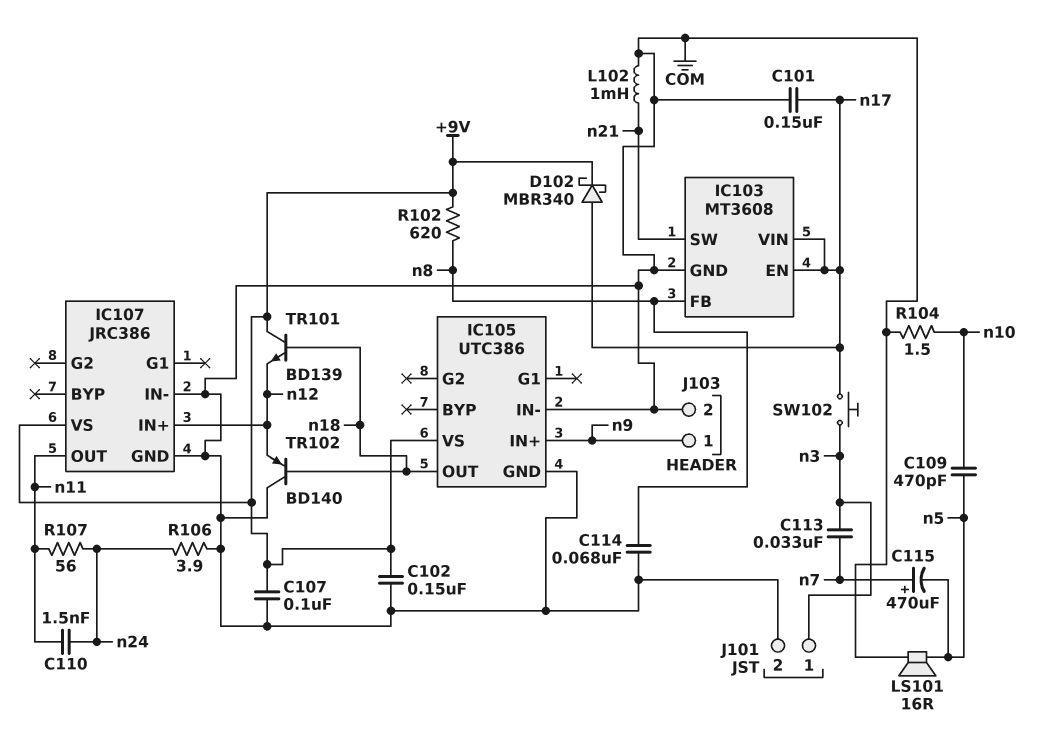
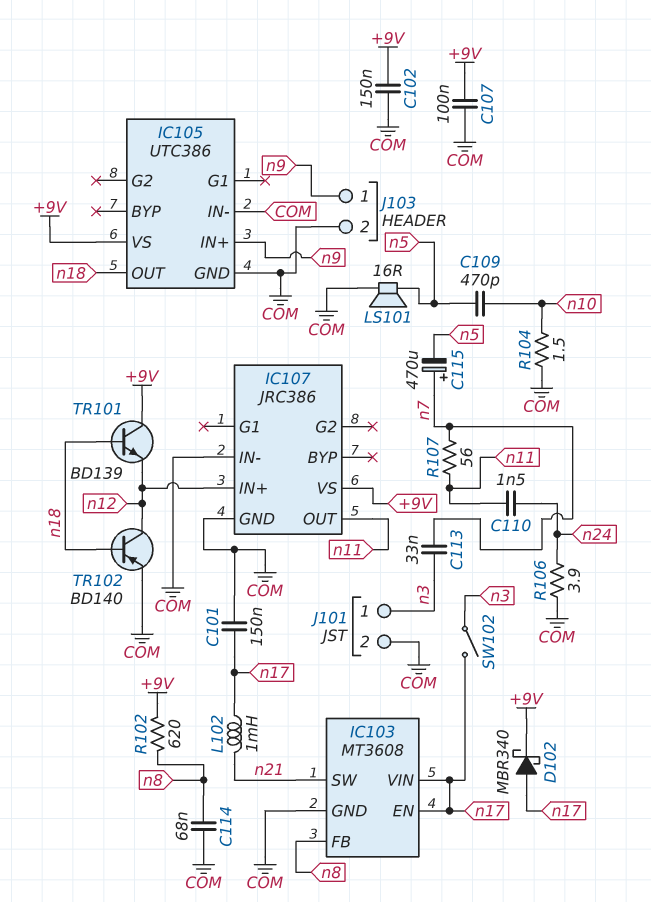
L102: 1mH (COM, n21) -> 1mH (n17, n21)
R107: 56 (n11, n24) -> 56 (n7, n11)
SW102: button (n3, n17) -> switch (n3, n17)
TR102: PNP BD140 (B n18, C COM, E n12) -> PNP BD140 (B n18, C n12, E COM)

